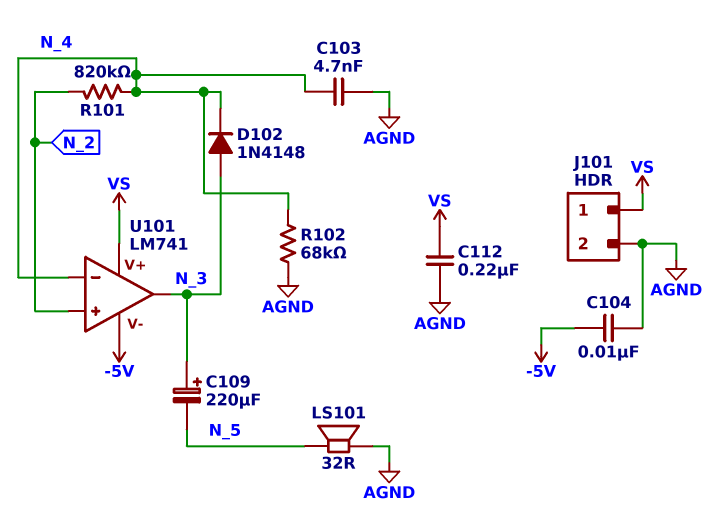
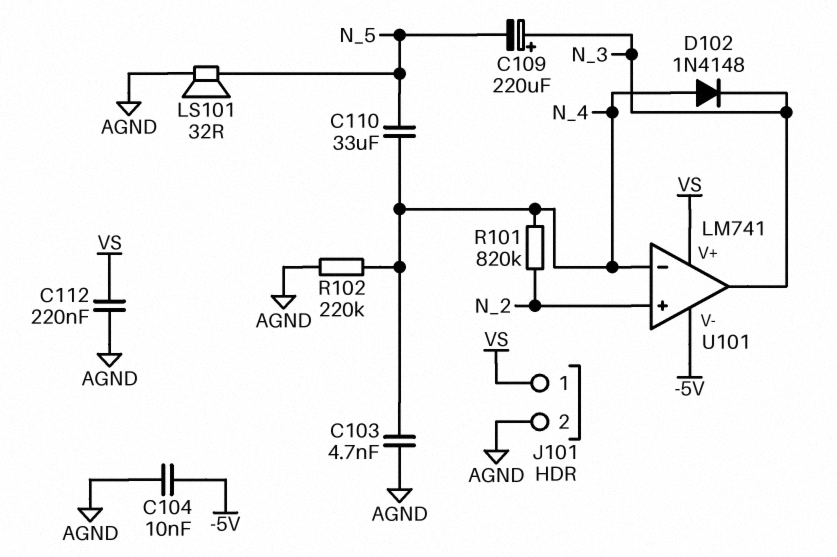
C110: none -> 33uF (N_4, N_5)
D102: diode 1N4148 (A N_3, K N_4) -> diode 1N4148 (A N_4, K N_3)
R102: 68k (AGND, N_4) -> 220k (AGND, N_4)

